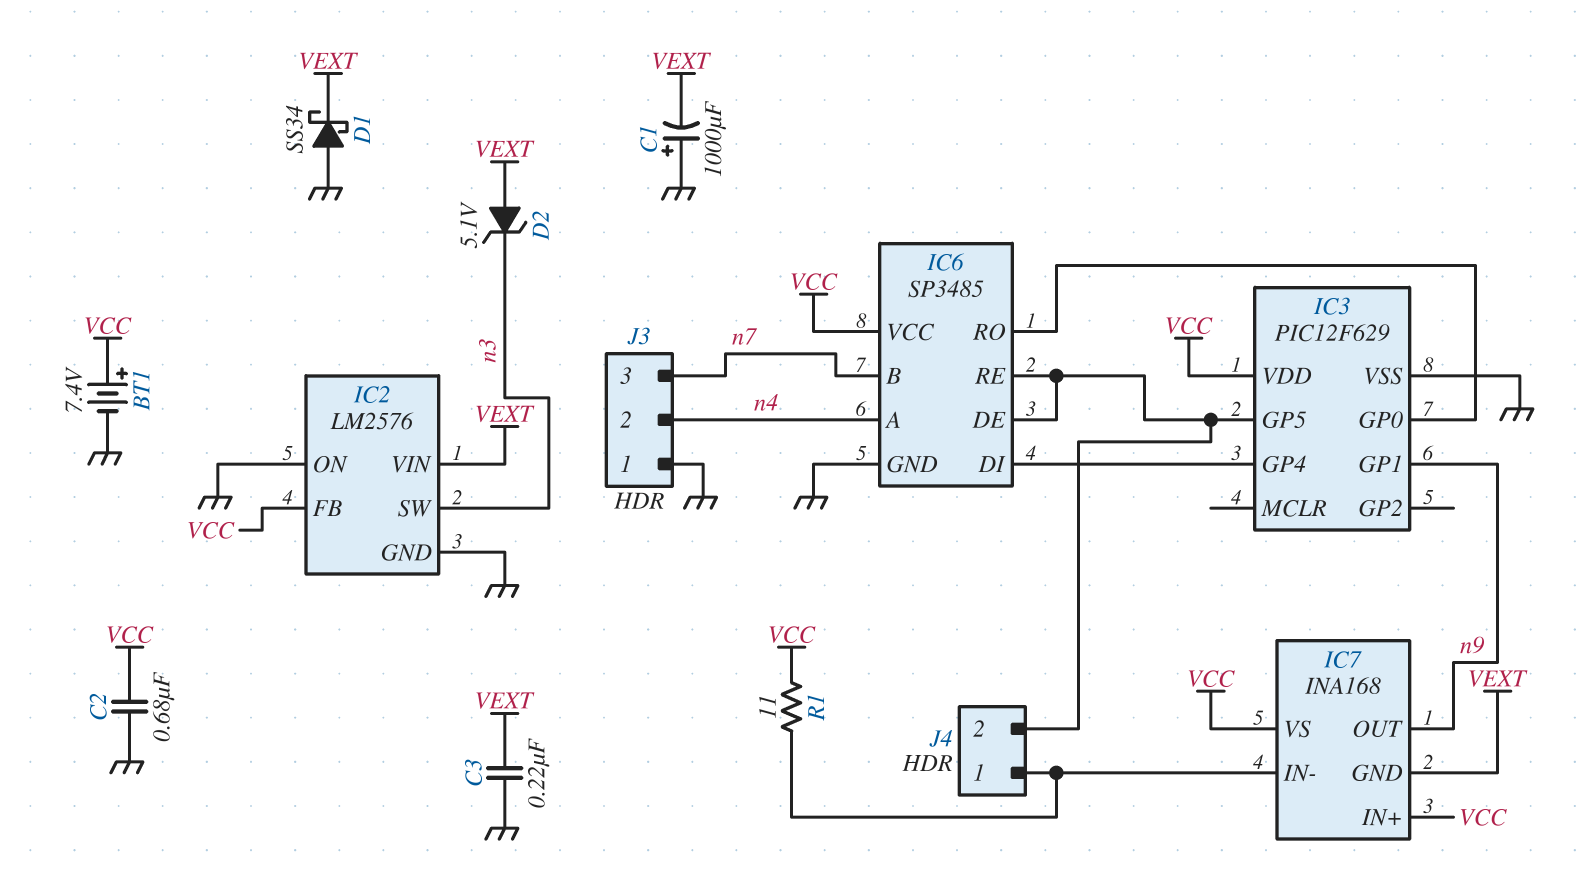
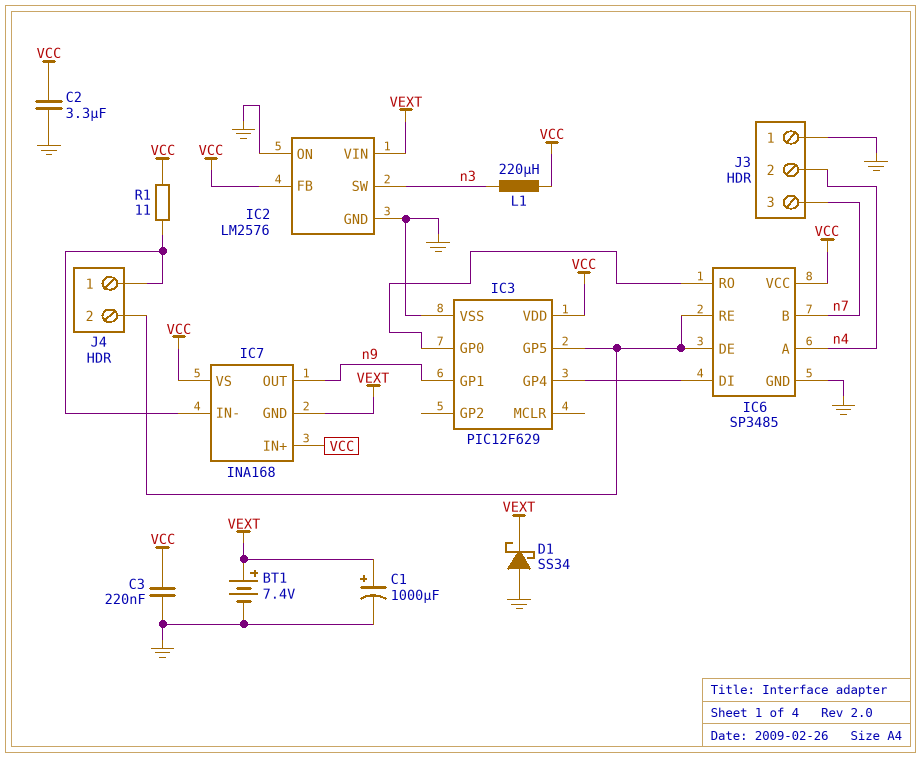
BT1: 7.4V (plus VCC, minus GND) -> 7.4V (plus VEXT, minus GND)
C1: 1000uF (plus GND, minus VEXT) -> 1000uF (plus VEXT, minus GND)
C2: 680nF (GND, VCC) -> 3.3uF (GND, VCC)
C3: 220nF (GND, VEXT) -> 220nF (GND, VCC)
D2: zener 5.1V (A VEXT, K n3) -> none
L1: none -> 220uH (VCC, n3)

